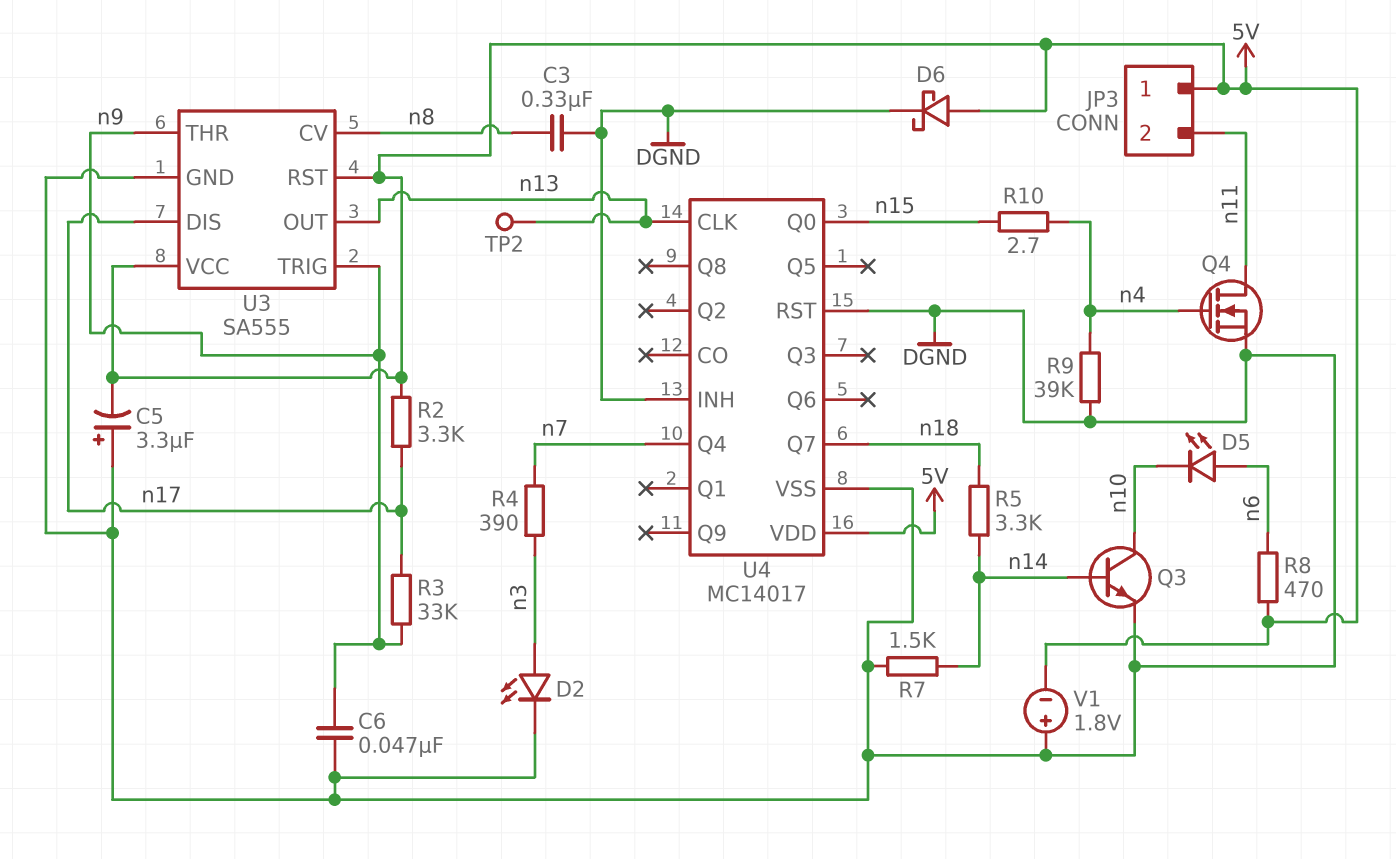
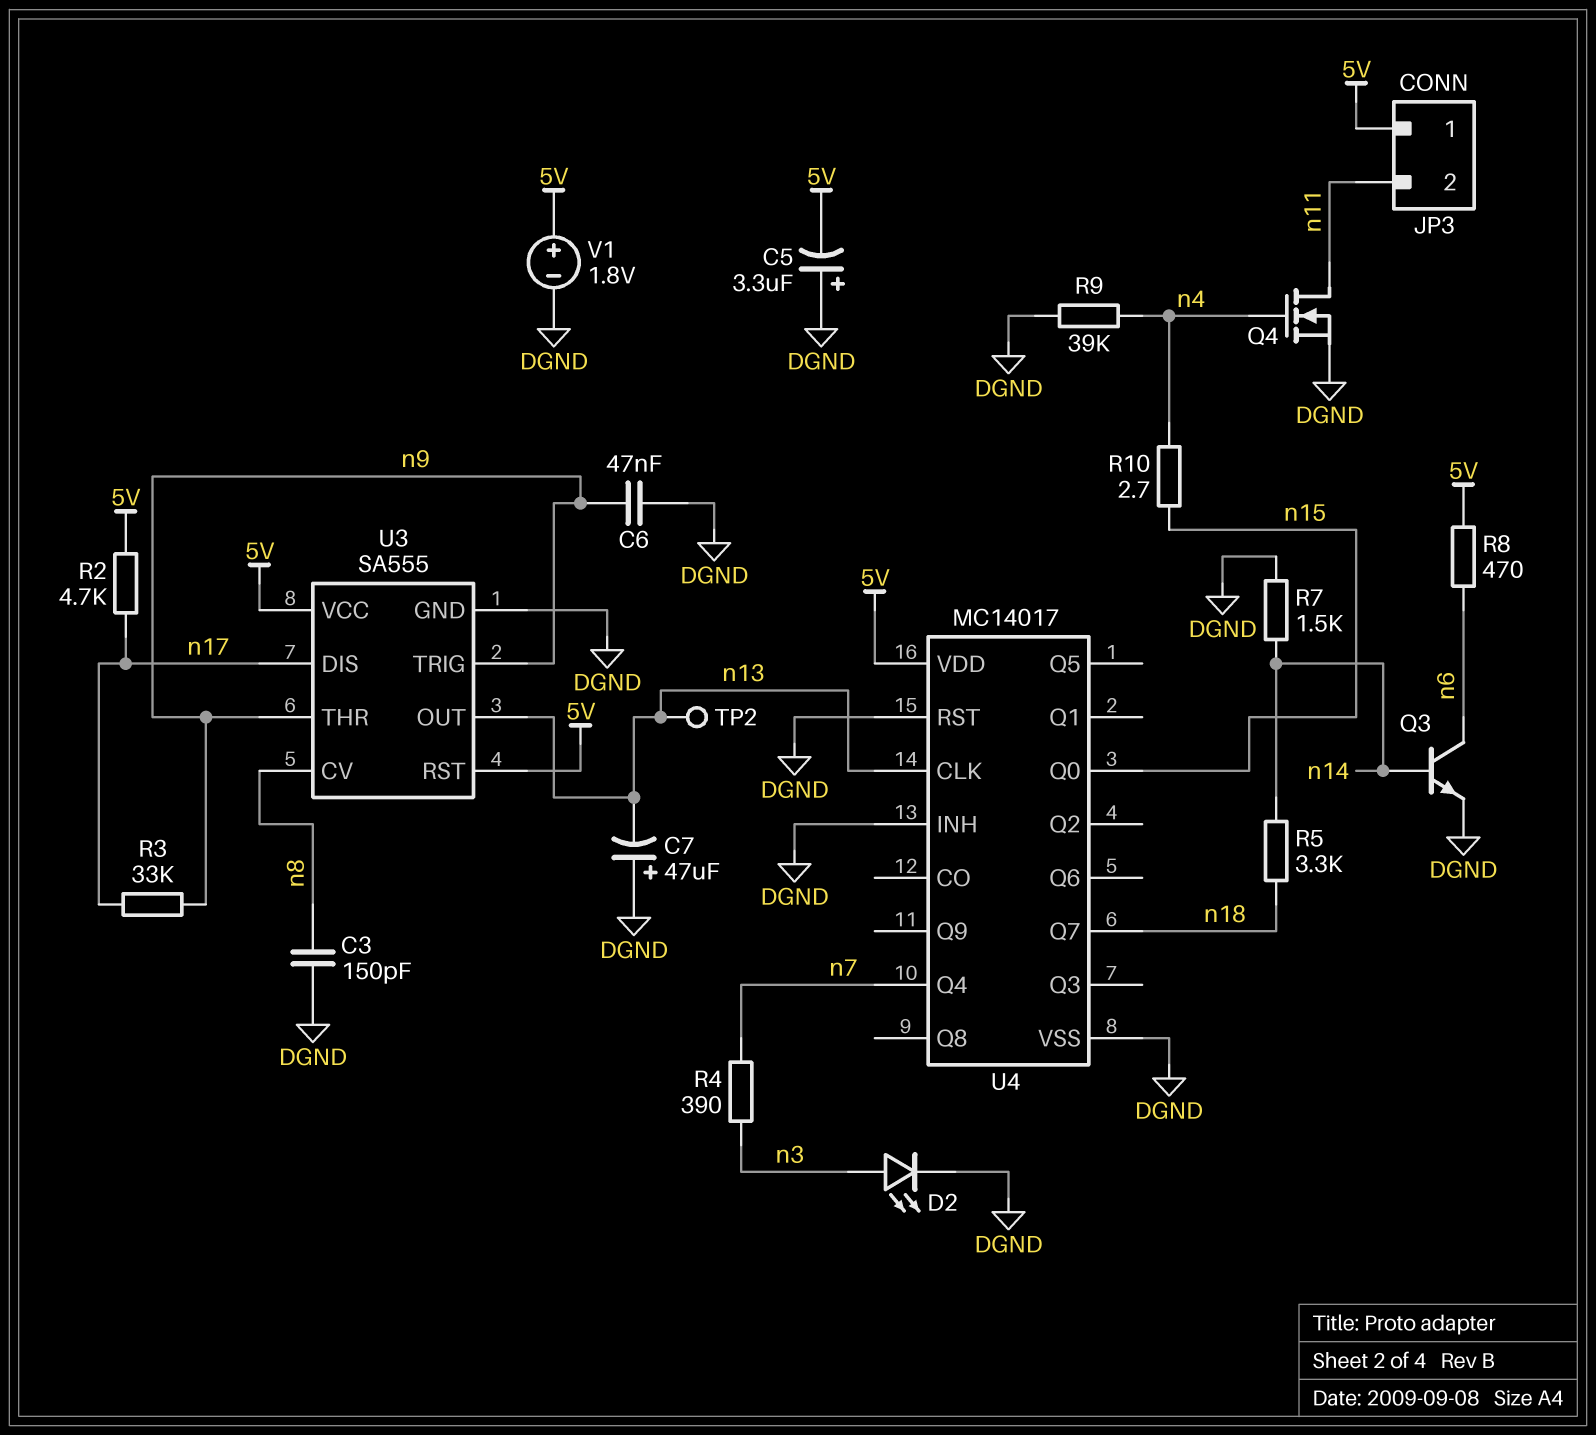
C3: 330nF (DGND, n8) -> 150pF (DGND, n8)
C7: none -> 47uF (plus DGND, minus n13)
D5: LED (A n6, K n10) -> none
D6: schottky (A 5V, K DGND) -> none
Q3: NPN (B n14, C n10, E DGND) -> NPN (B n14, C n6, E DGND)
R2: 3.3k (5V, n17) -> 4.7k (5V, n17)
V1: 1.8V (plus DGND, minus 5V) -> 1.8V (plus 5V, minus DGND)

